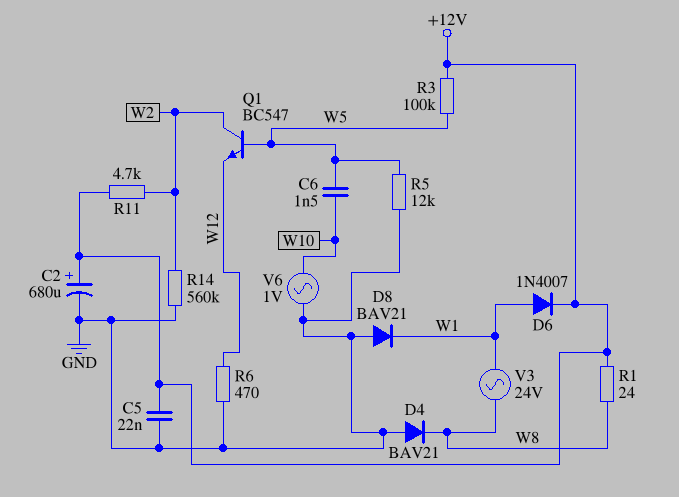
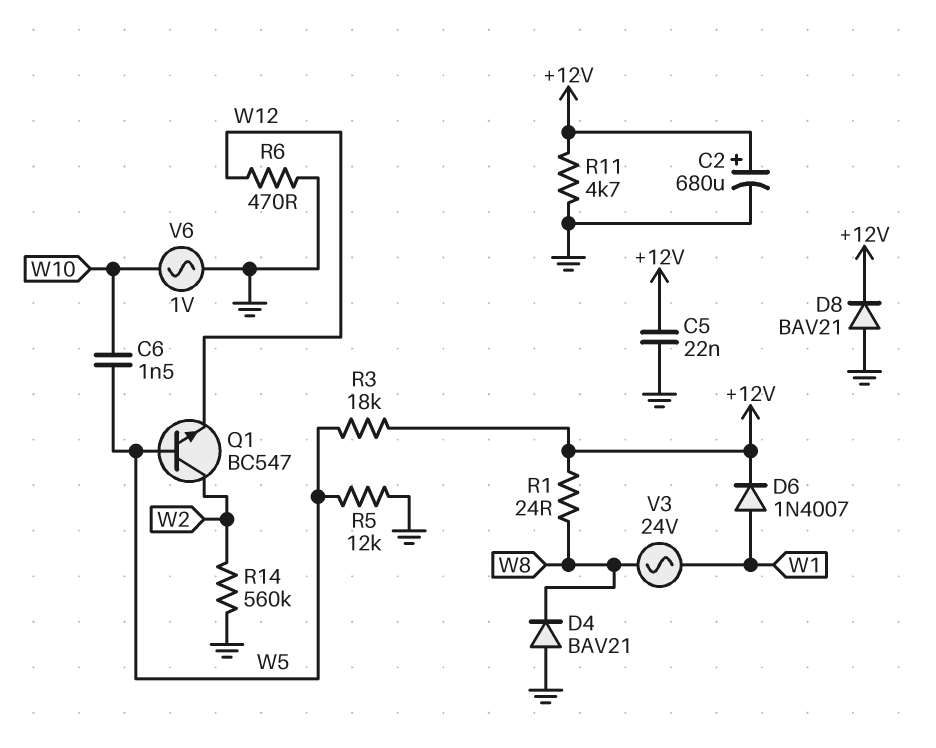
D8: diode BAV21 (A GND, K W1) -> diode BAV21 (A GND, K +12V)
R3: 100k (+12V, W5) -> 18k (+12V, W5)
R11: 4.7k (+12V, W2) -> 4.7k (+12V, GND)

